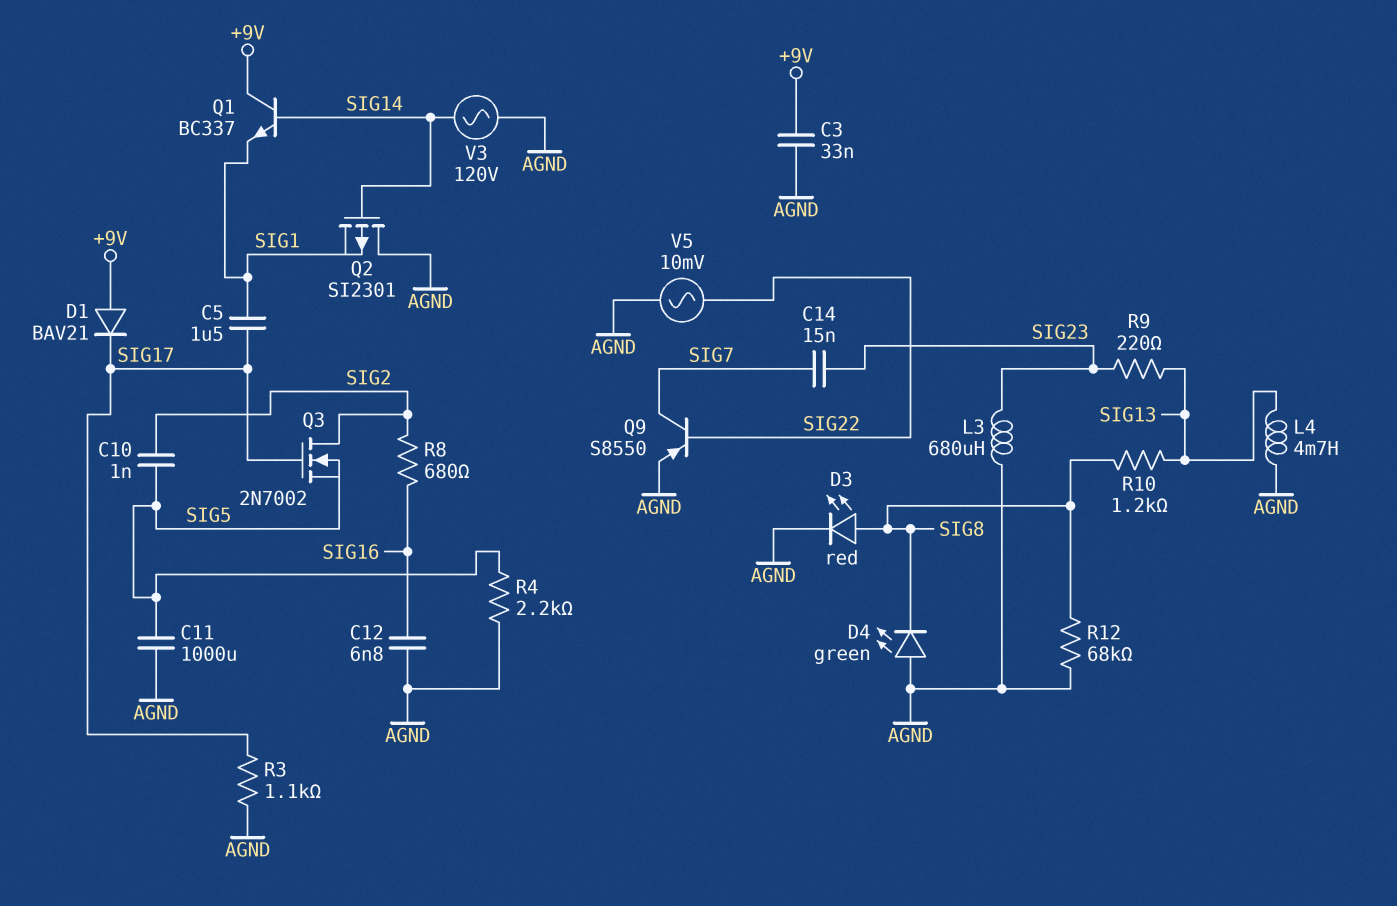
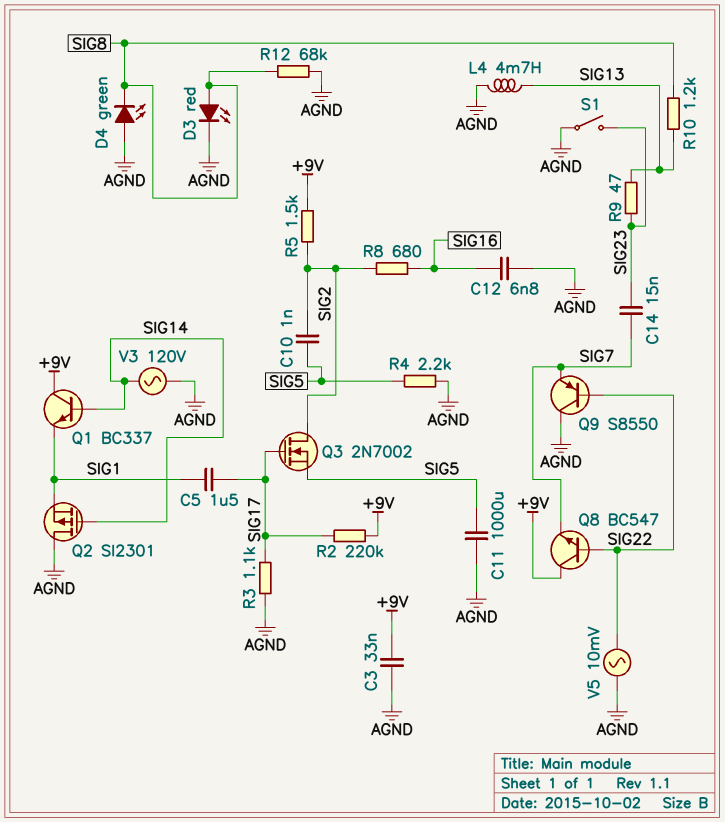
D1: diode BAV21 (A +9V, K SIG17) -> none
L3: 680uH (AGND, SIG23) -> none
Q8: none -> NPN BC547 (B SIG22, C +9V, E SIG7)
Q9: PNP S8550 (B SIG22, C SIG7, E AGND) -> PNP S8550 (B SIG22, C AGND, E SIG7)
R2: none -> 220k (+9V, SIG17)
R5: none -> 1.5k (+9V, SIG2)
R9: 220 (SIG13, SIG23) -> 47 (SIG13, SIG23)
S1: none -> switch (AGND, SIG23)

